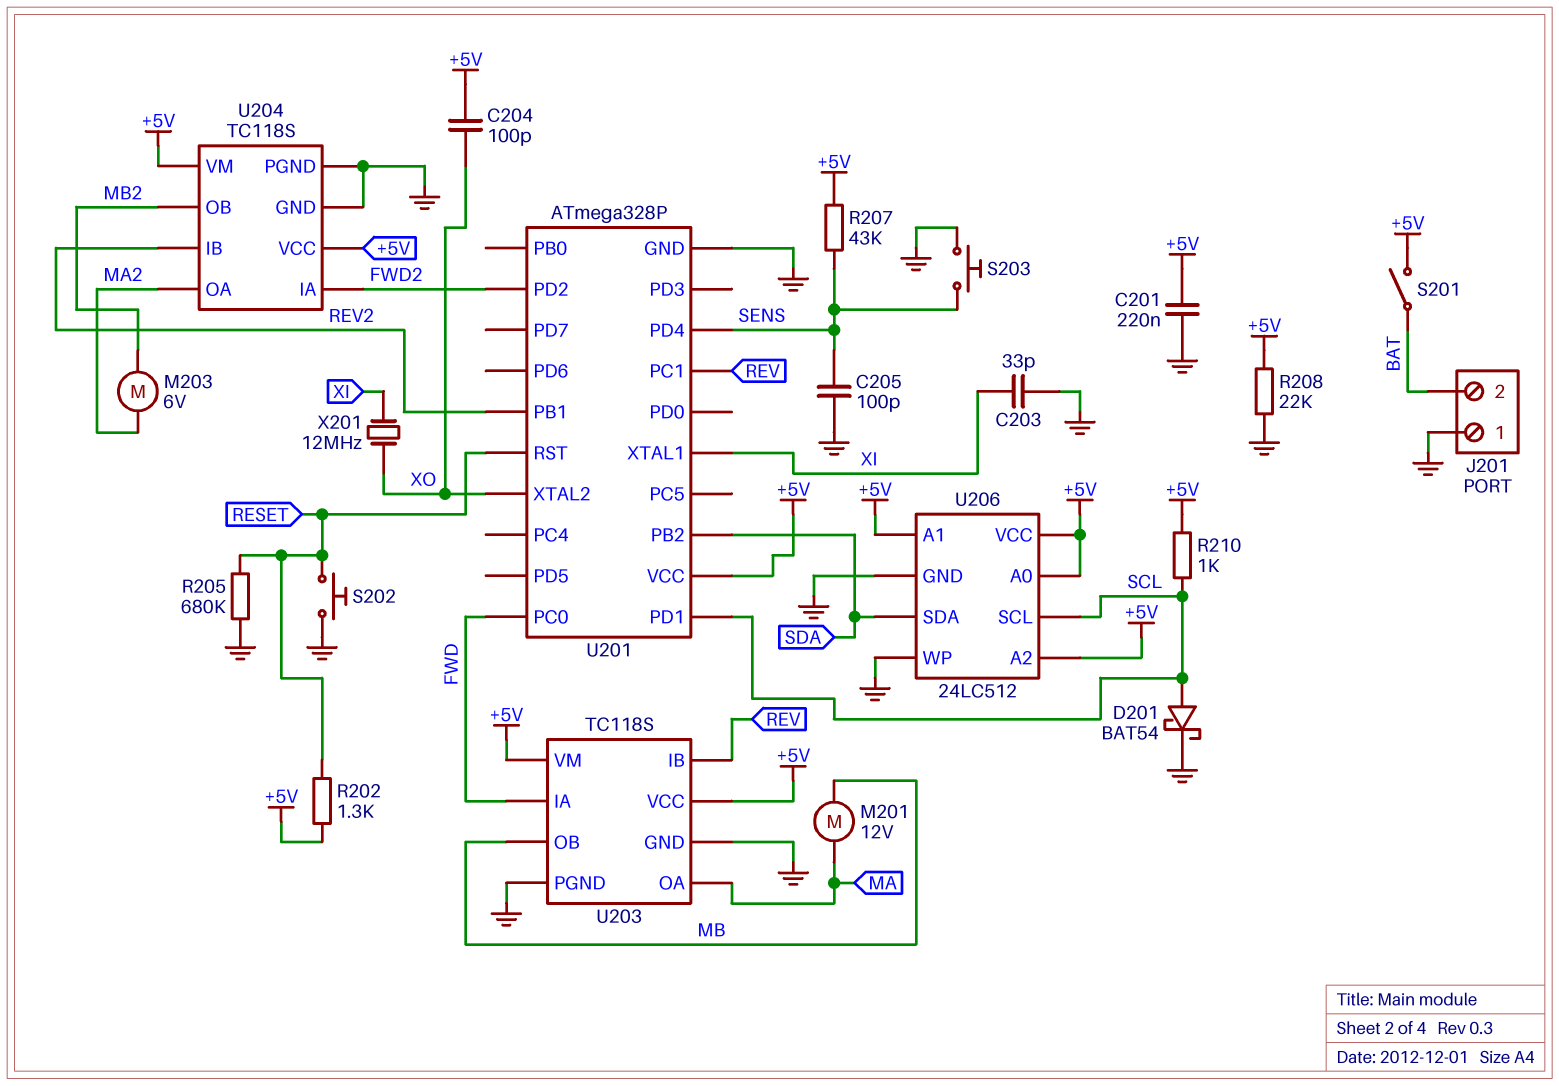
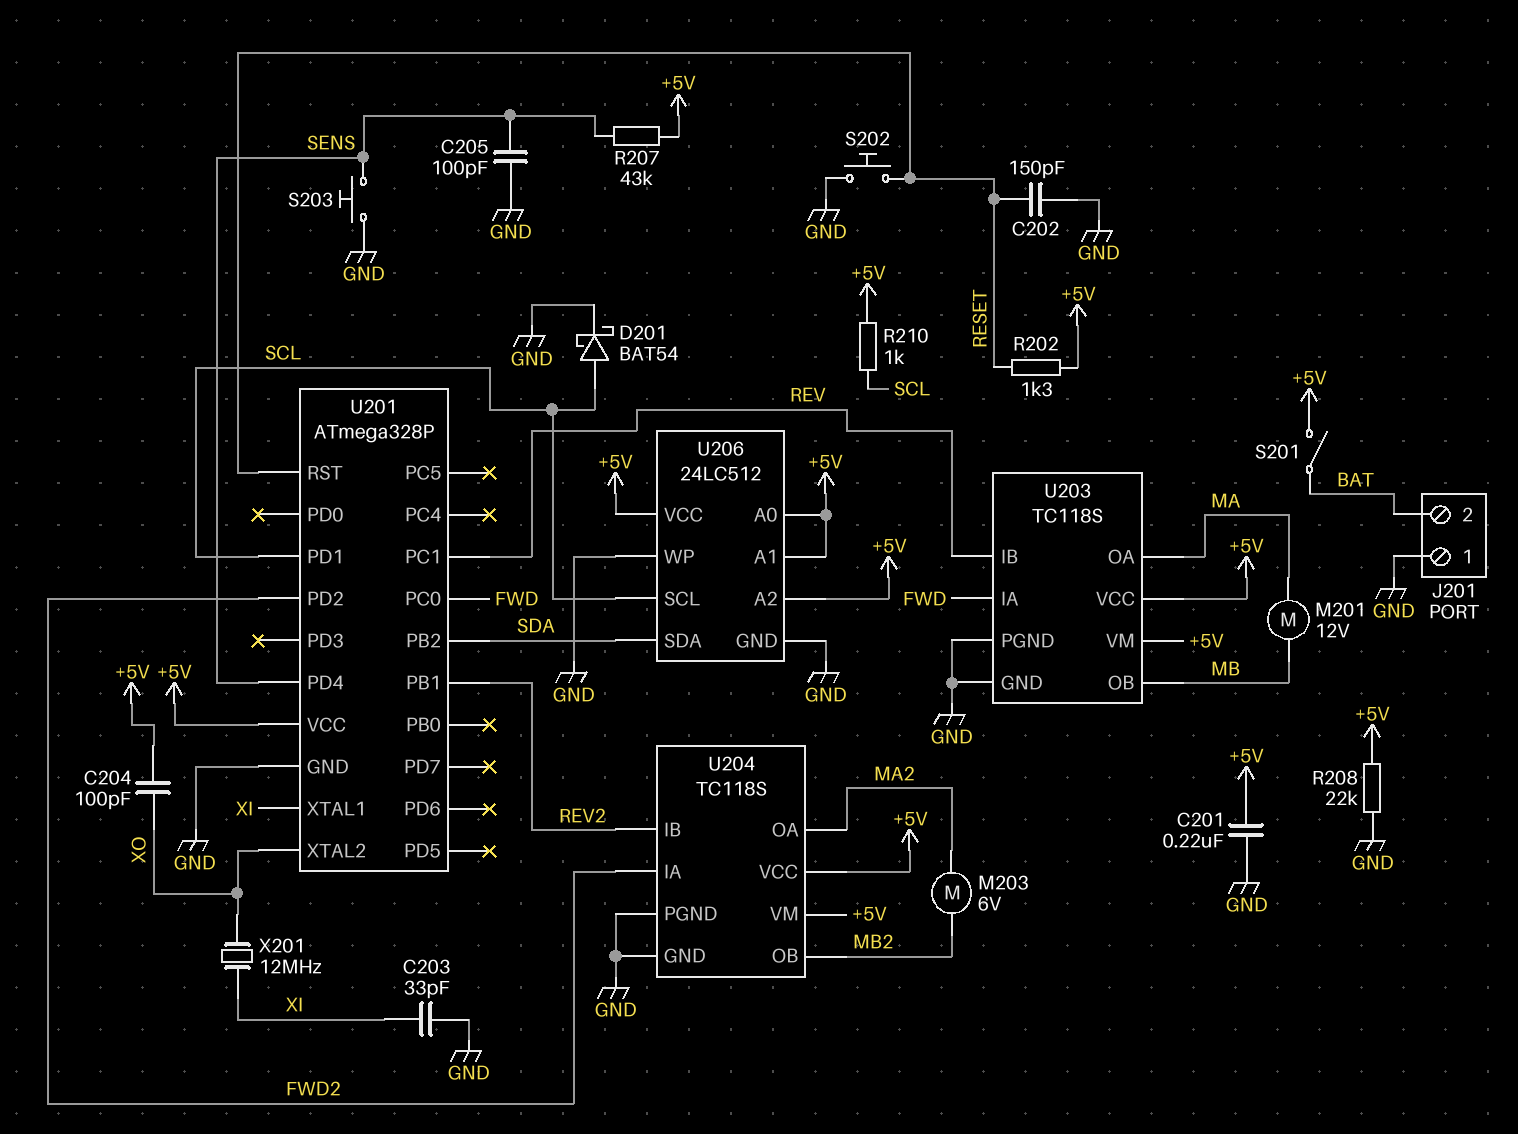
C202: none -> 150pF (GND, RESET)
R205: 680k (GND, RESET) -> none

